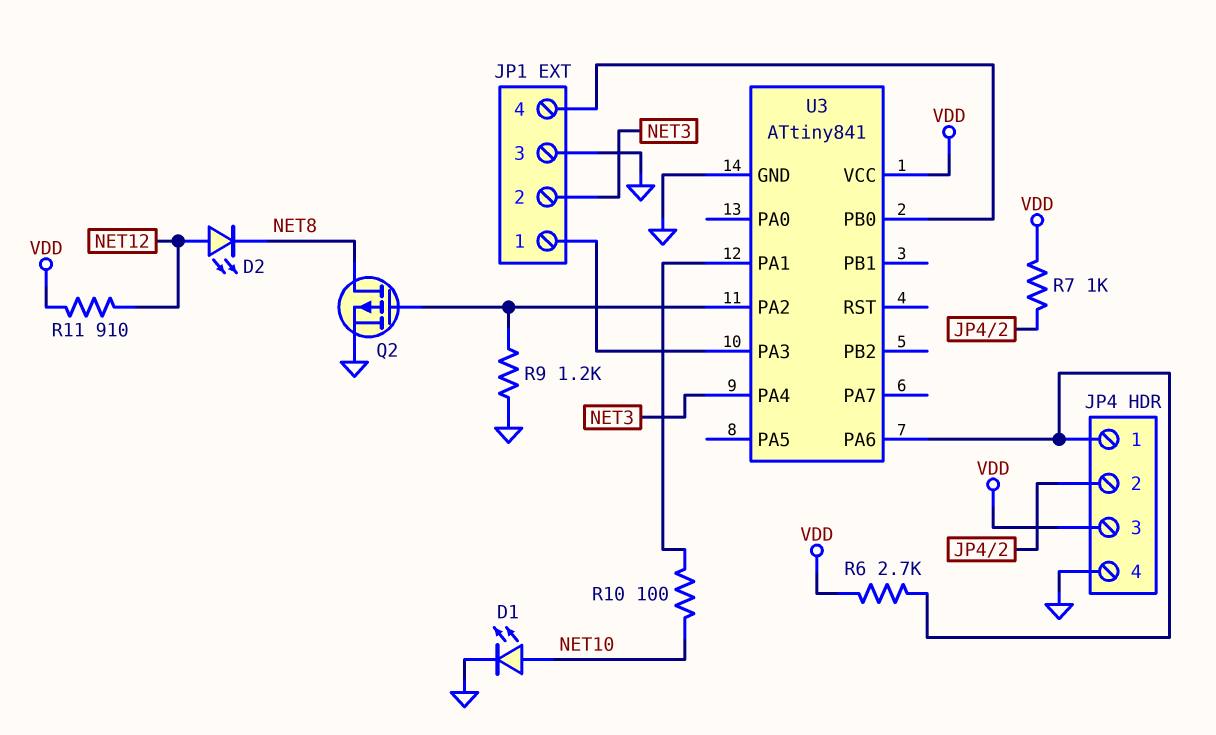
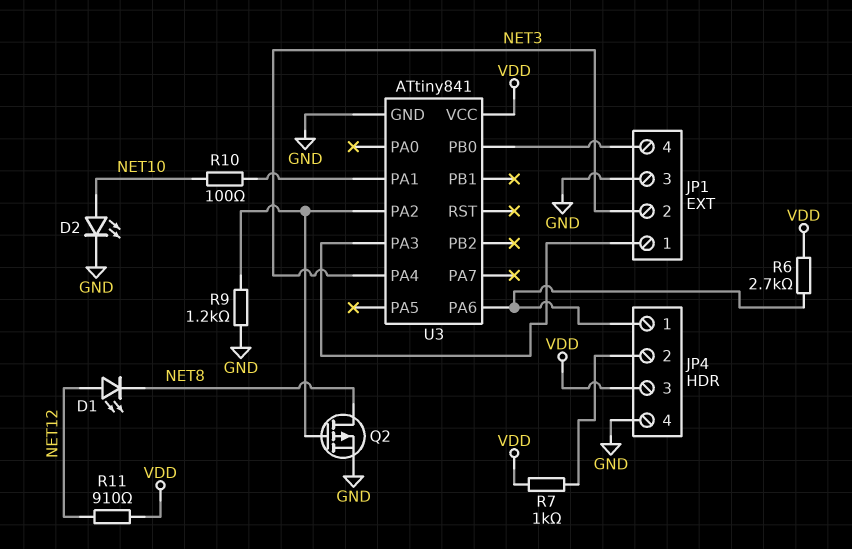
D1: LED (A NET10, K GND) -> LED (A NET12, K NET8)
D2: LED (A NET12, K NET8) -> LED (A NET10, K GND)

